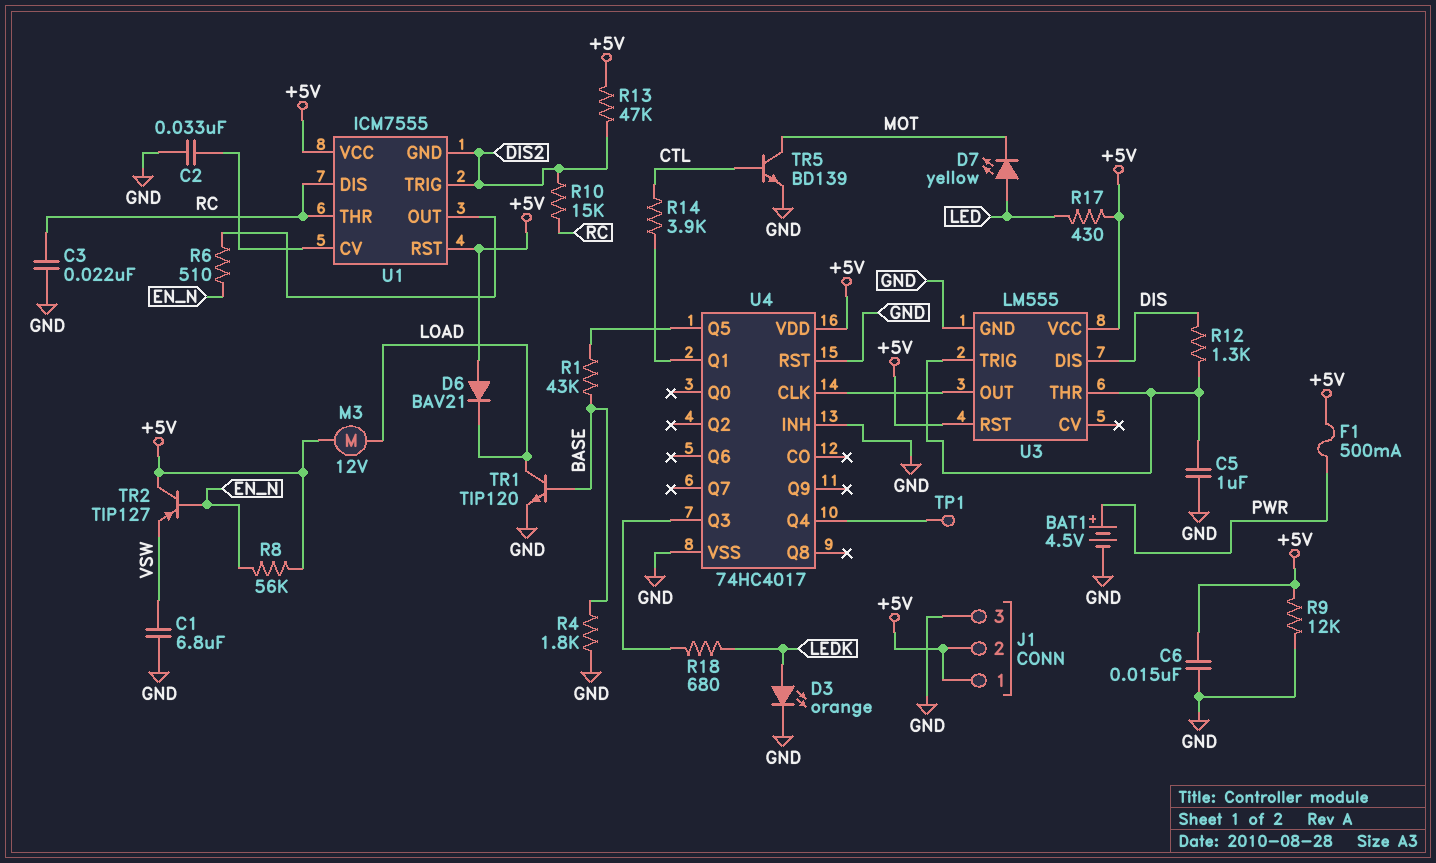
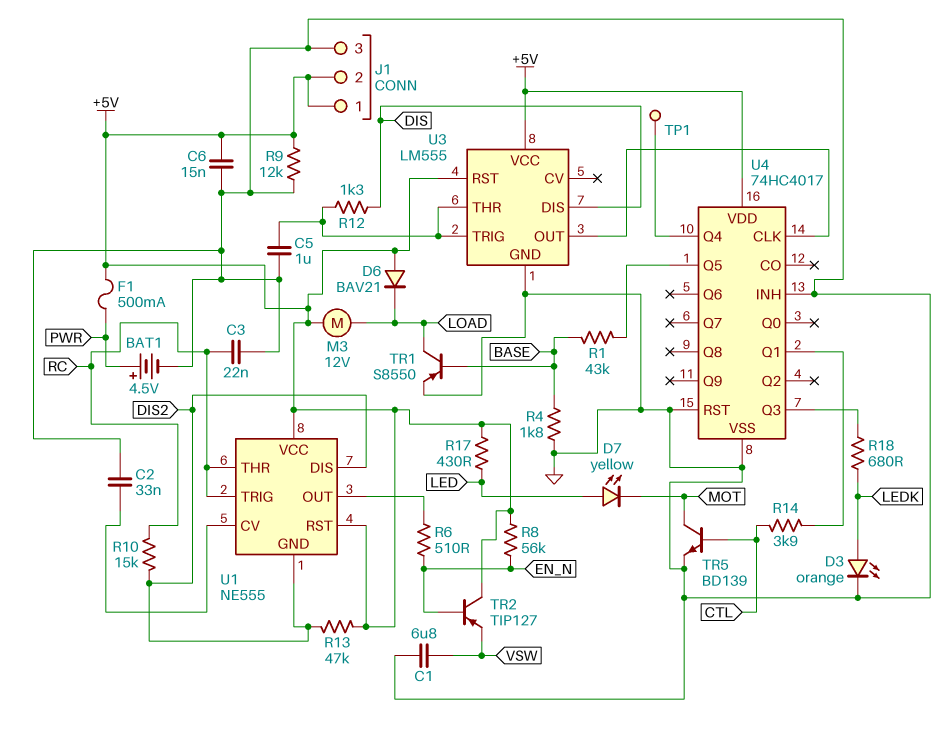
TR1: NPN TIP120 (B BASE, C LOAD, E GND) -> PNP S8550 (B BASE, C LOAD, E GND)
U1: ICM7555 -> NE555
U1 pin DIS: RC -> DIS2
U1 pin TRIG: DIS2 -> RC

